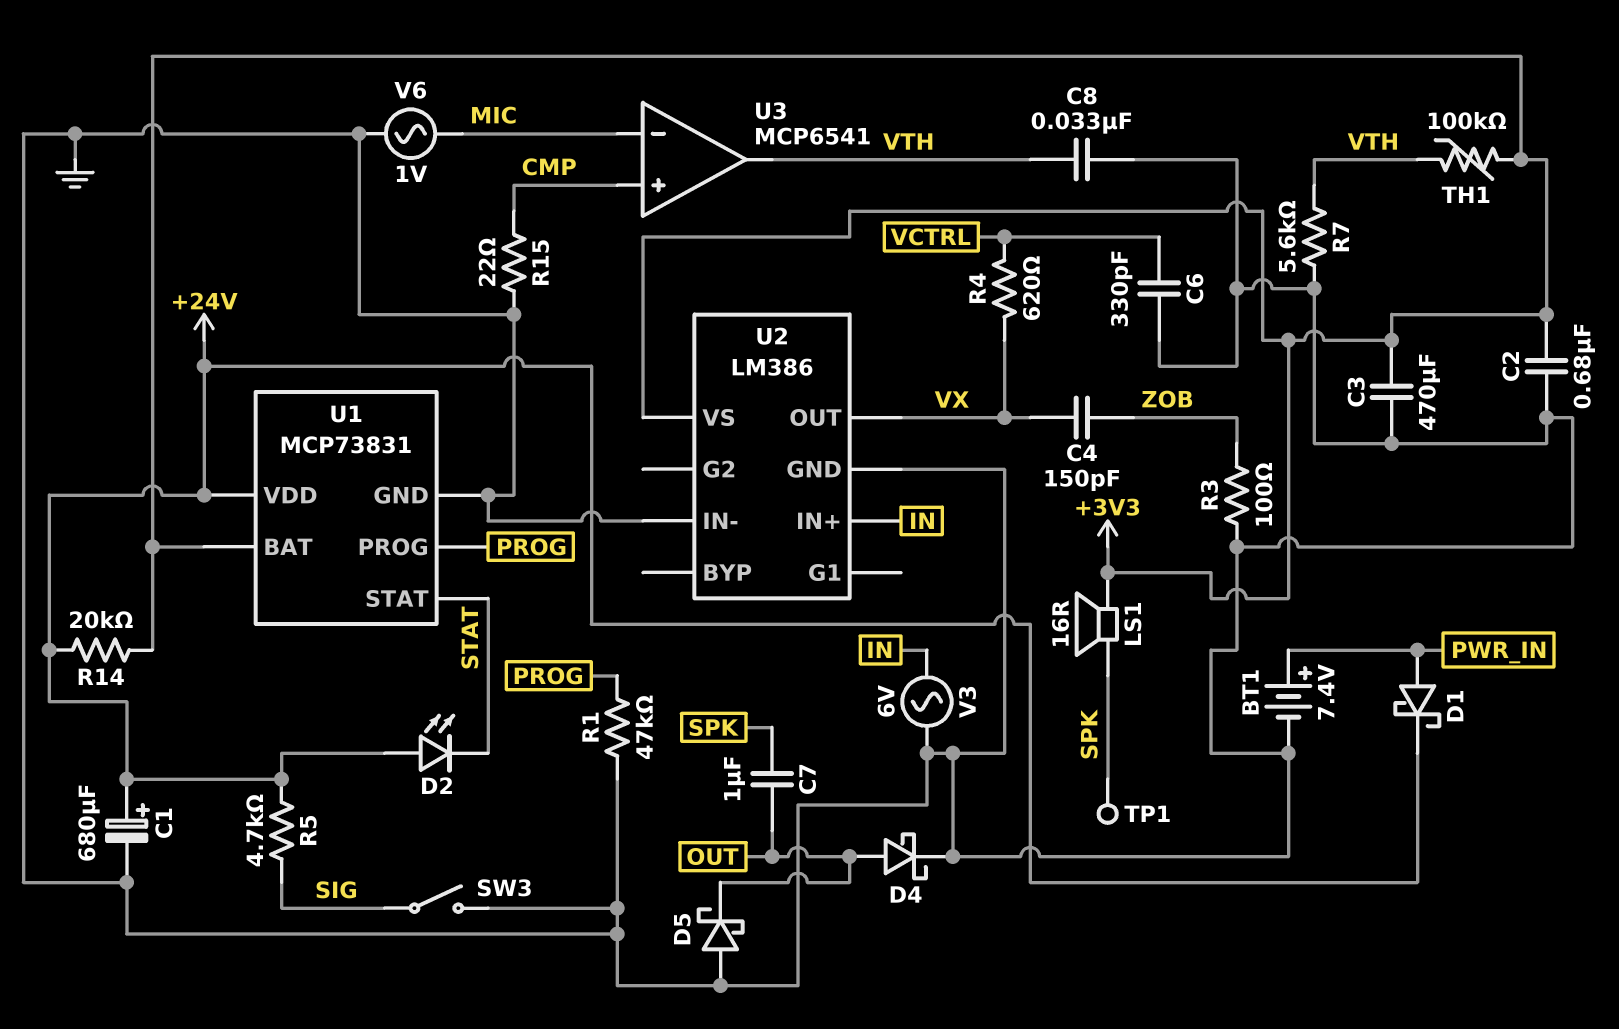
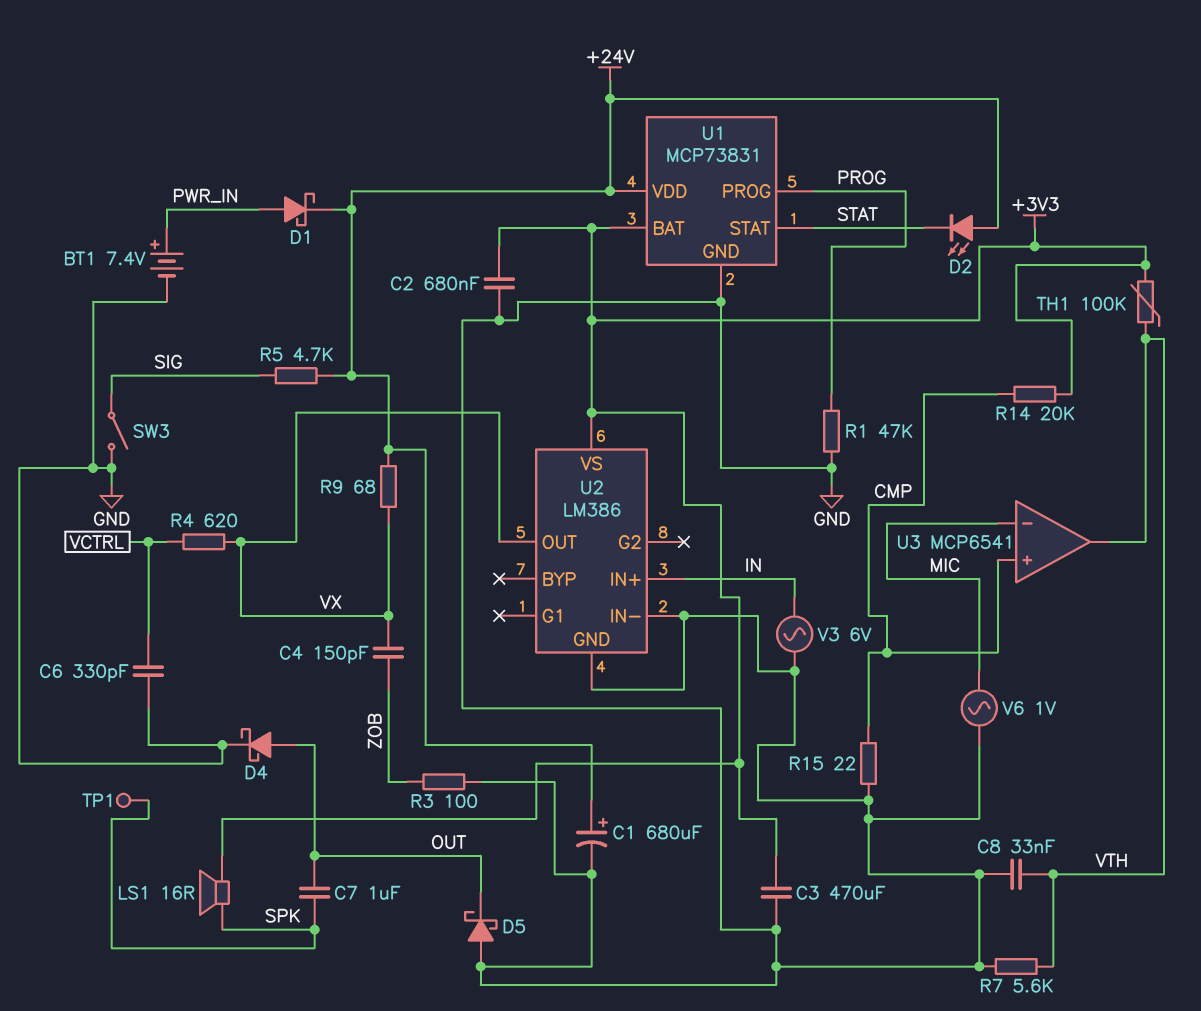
R9: none -> 68 (+24V, VX)
R14: 20k (+3V3, +24V) -> 20k (+3V3, CMP)

